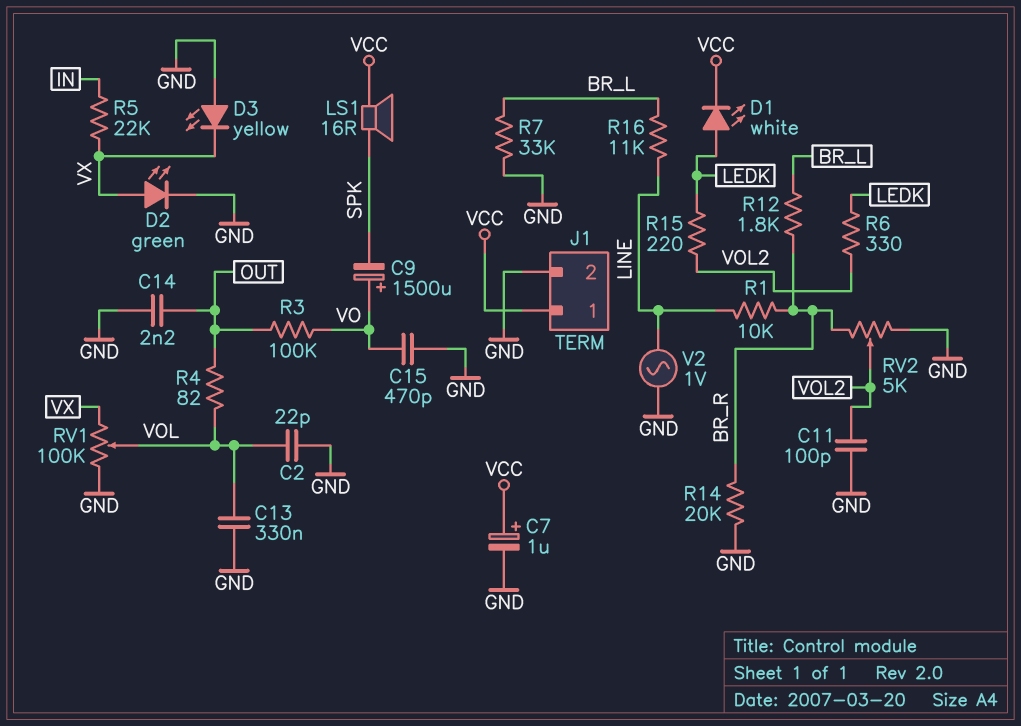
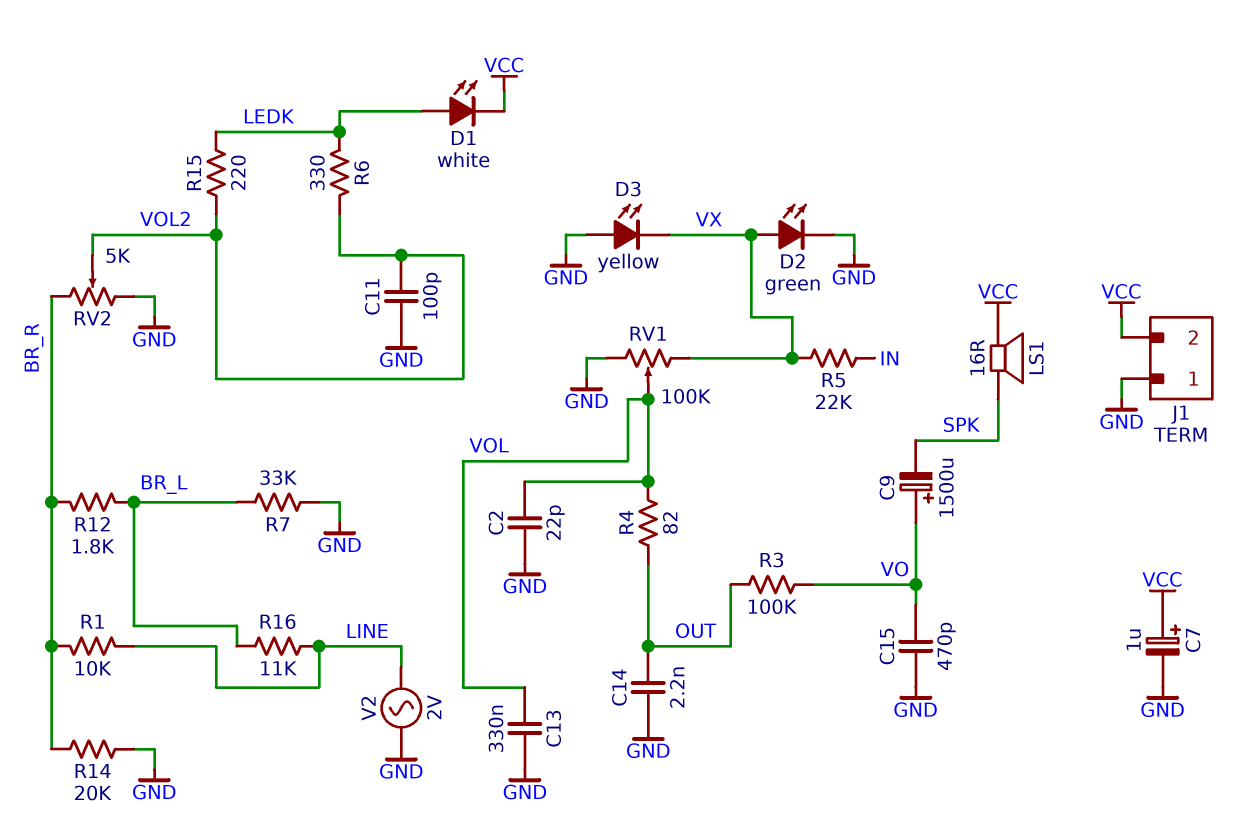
J1 pin 1: VCC -> GND
J1 pin 2: GND -> VCC
V2: AC 1V (GND, LINE) -> AC 2V (GND, LINE)

